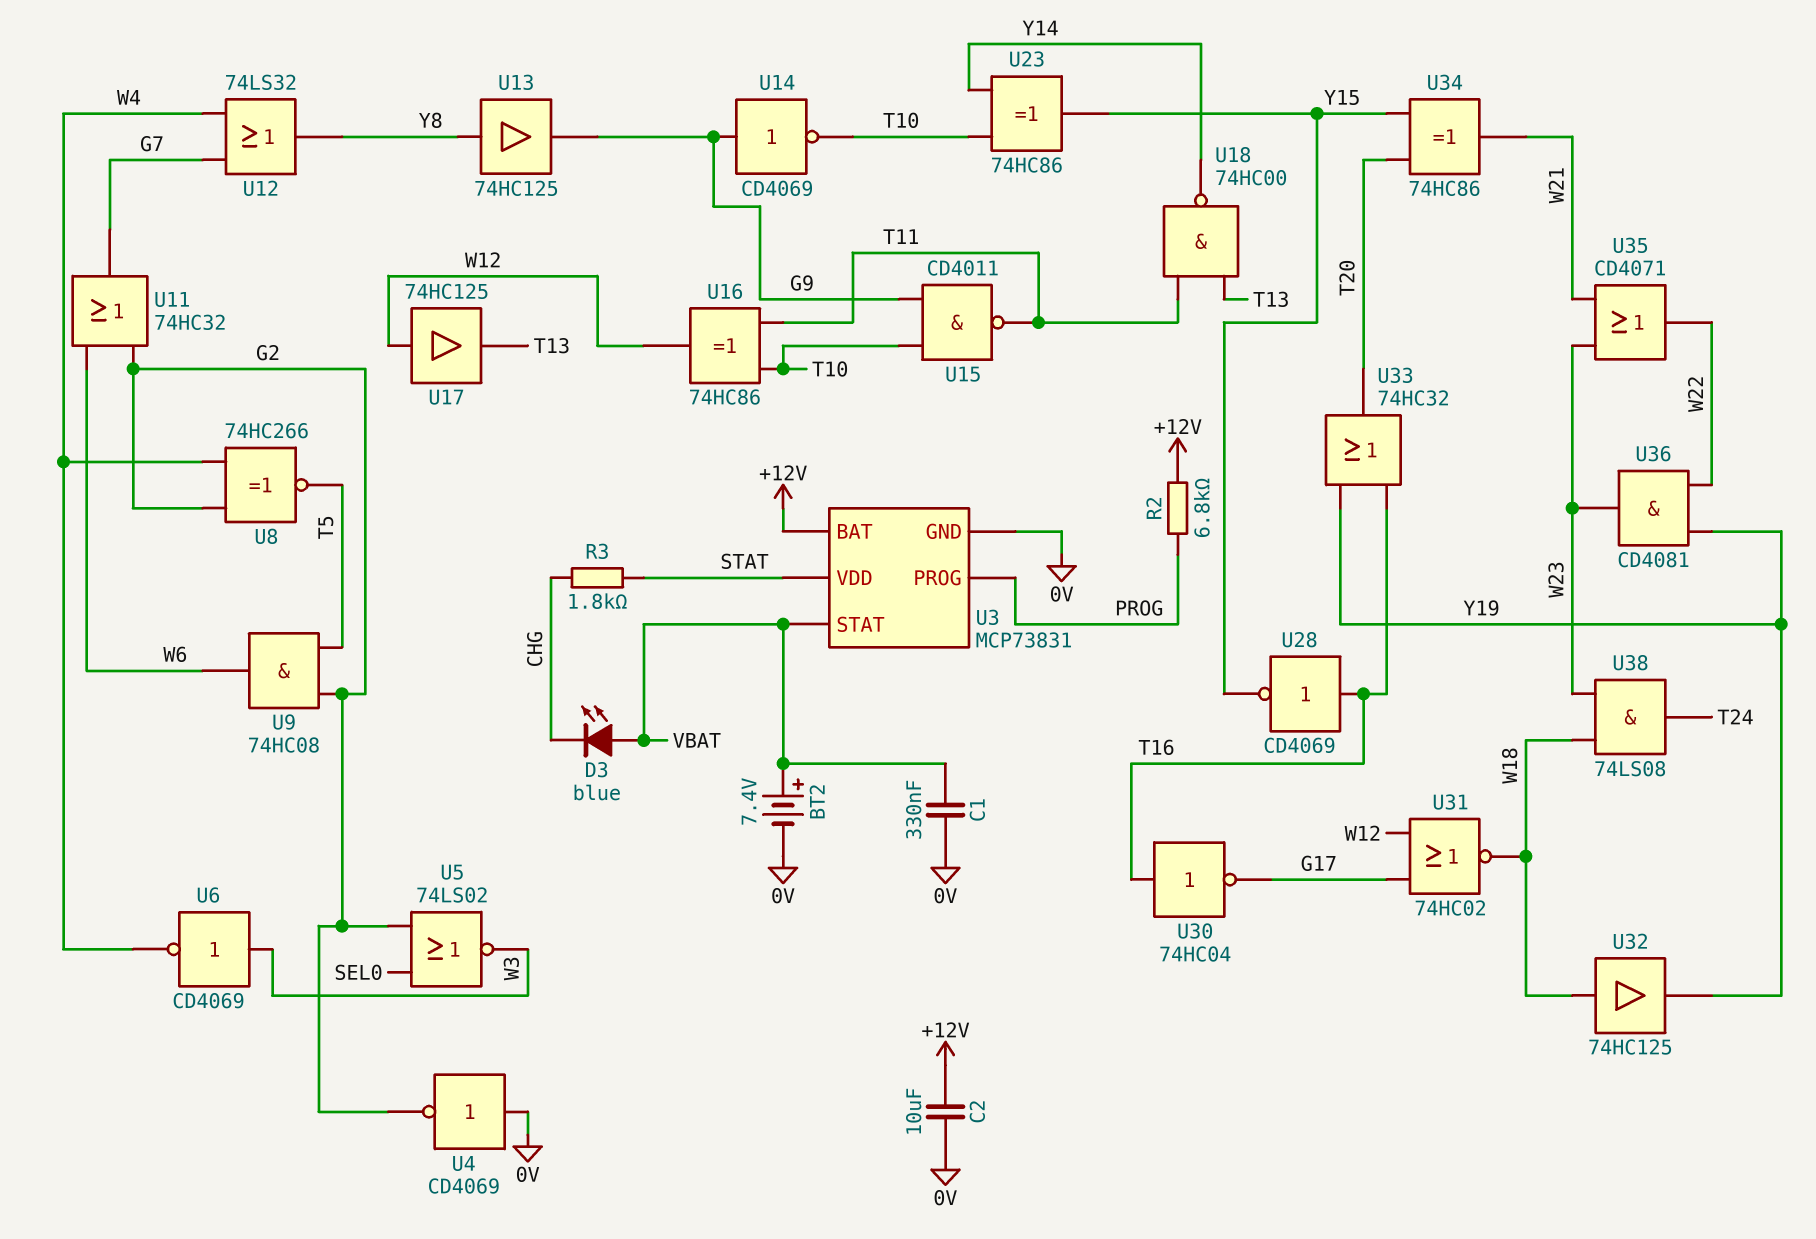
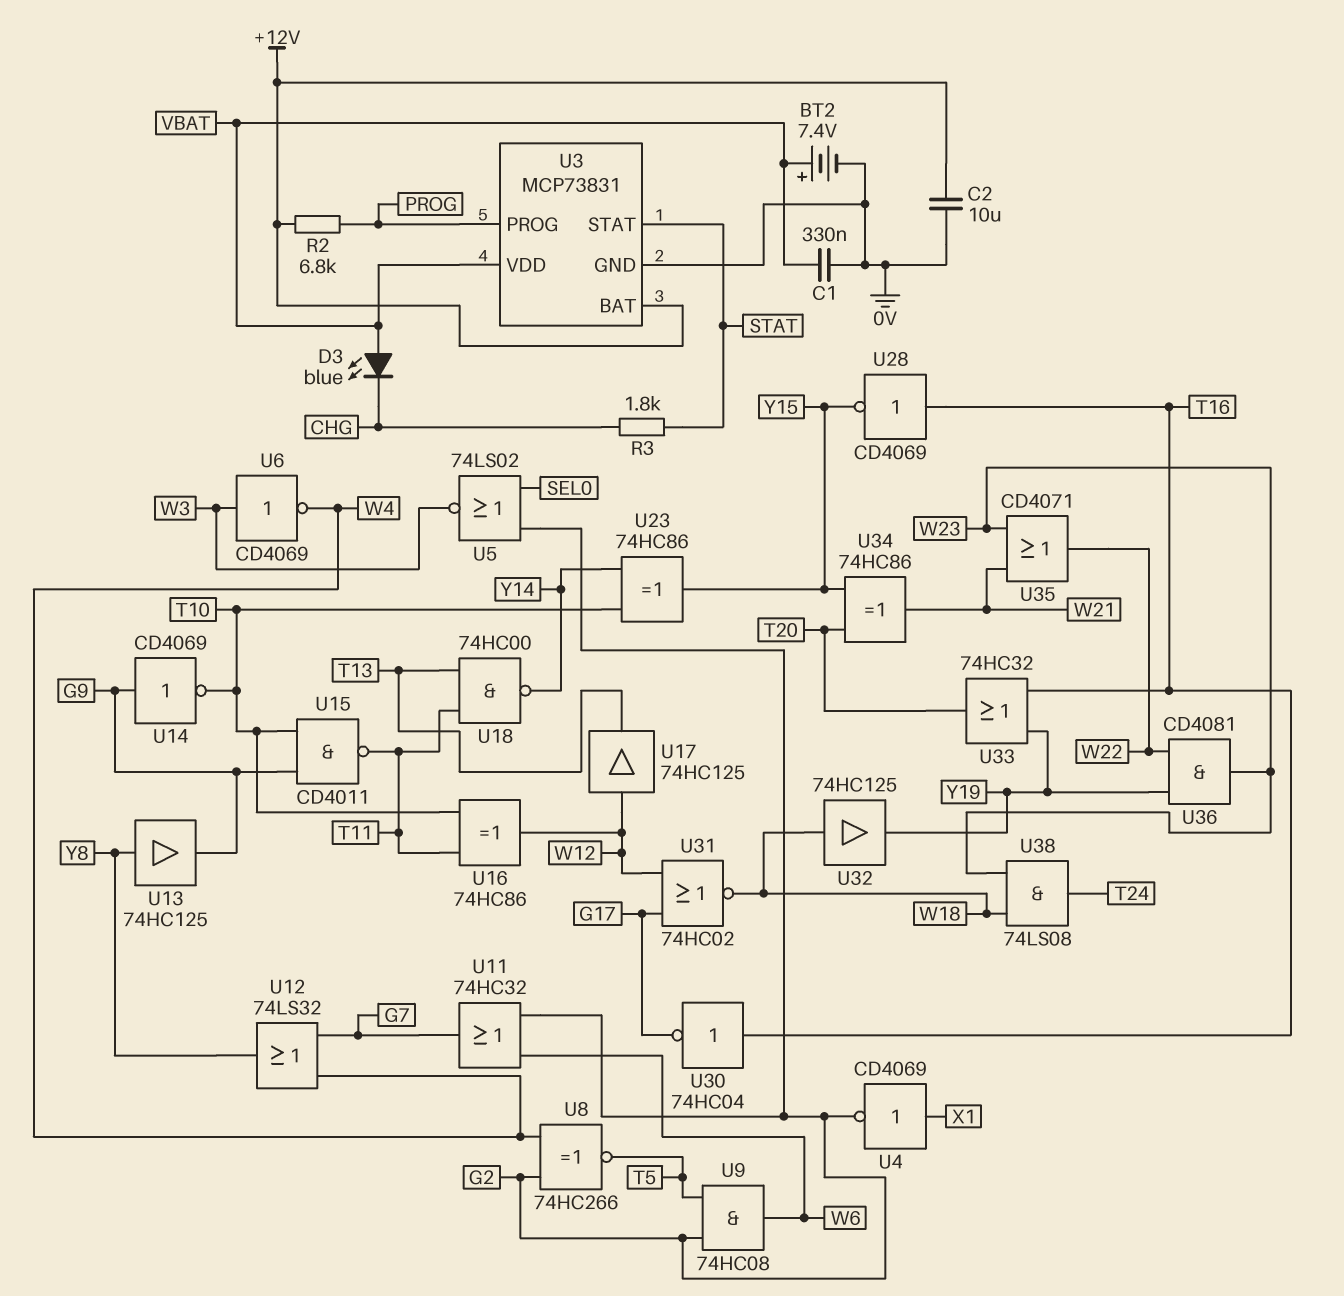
U3 pin STAT: VBAT -> STAT
U3 pin VDD: STAT -> VBAT
U4: NOT CD4069 (in 0V, out G2) -> NOT CD4069 (in X1, out G2)

